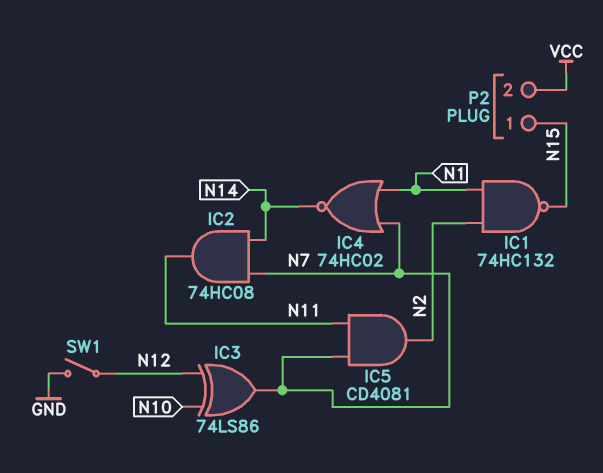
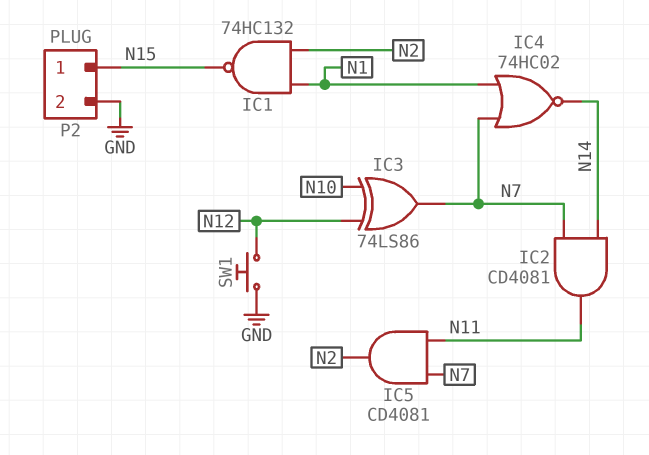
IC2: AND 74HC08 (in N7, in N14, out N11) -> AND CD4081 (in N7, in N14, out N11)
P2 pin 2: VCC -> GND
SW1: switch (GND, N12) -> button (GND, N12)

